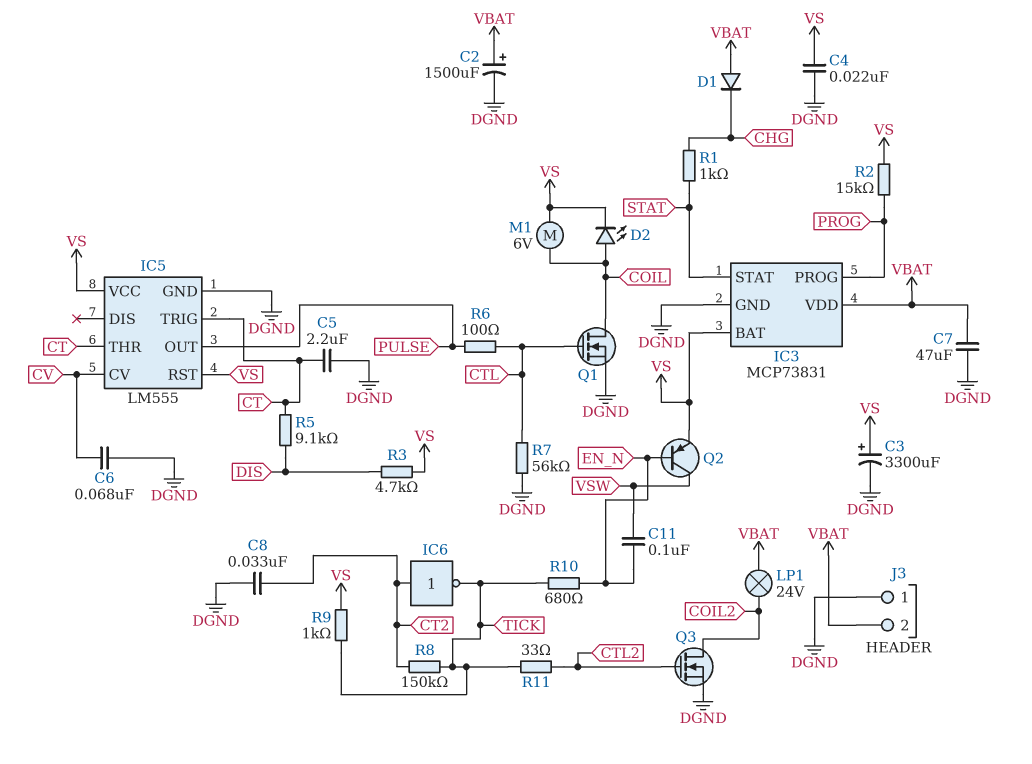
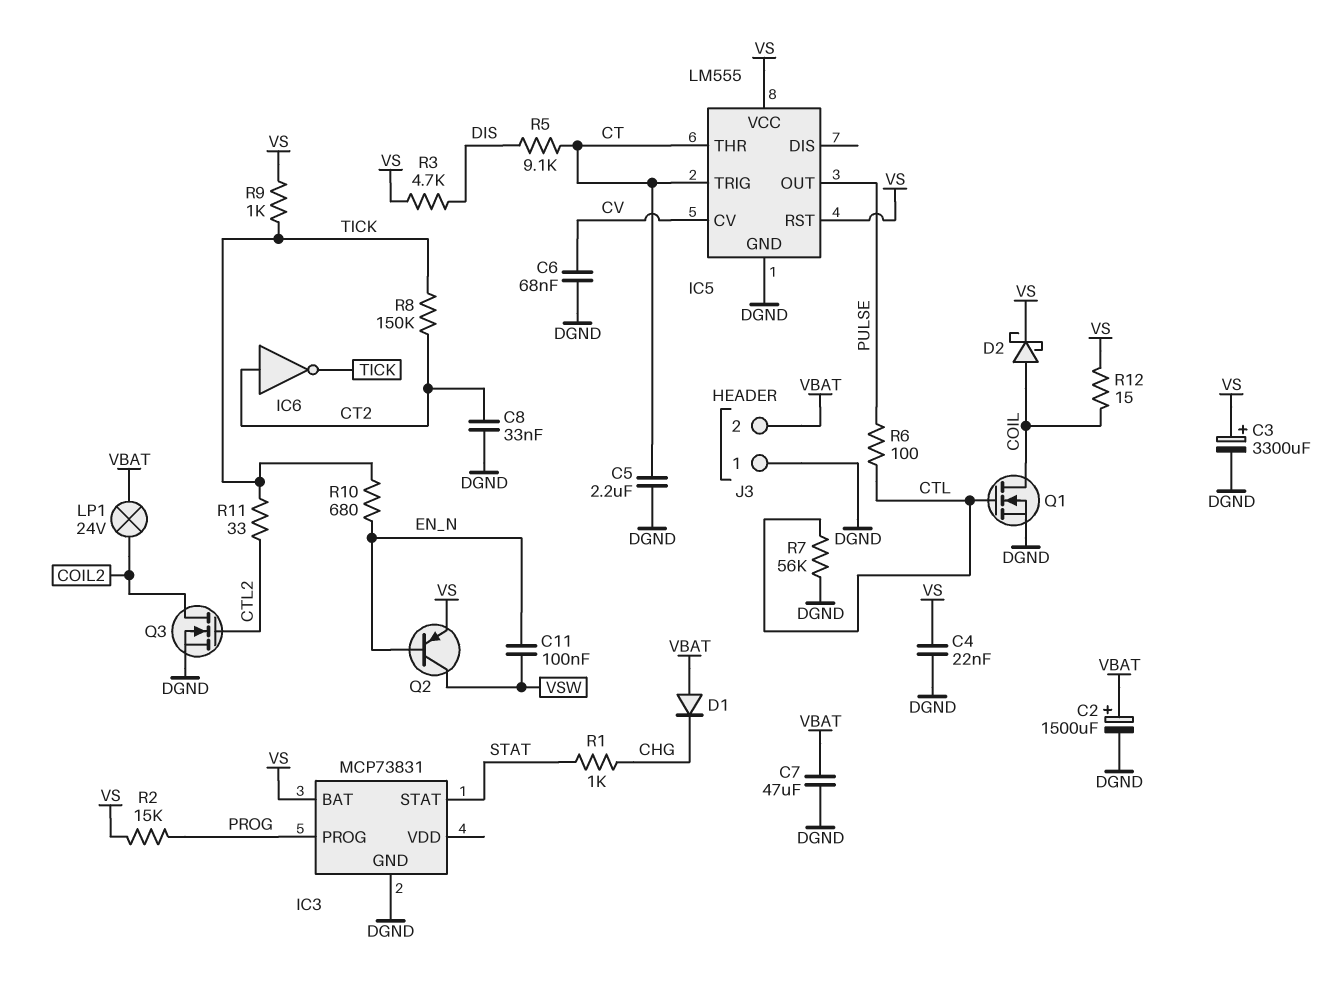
D2: LED (A COIL, K VS) -> schottky (A COIL, K VS)
IC3 pin VDD: VBAT -> none
M1: motor 6V (COIL, VS) -> none
R12: none -> 15 (COIL, VS)

